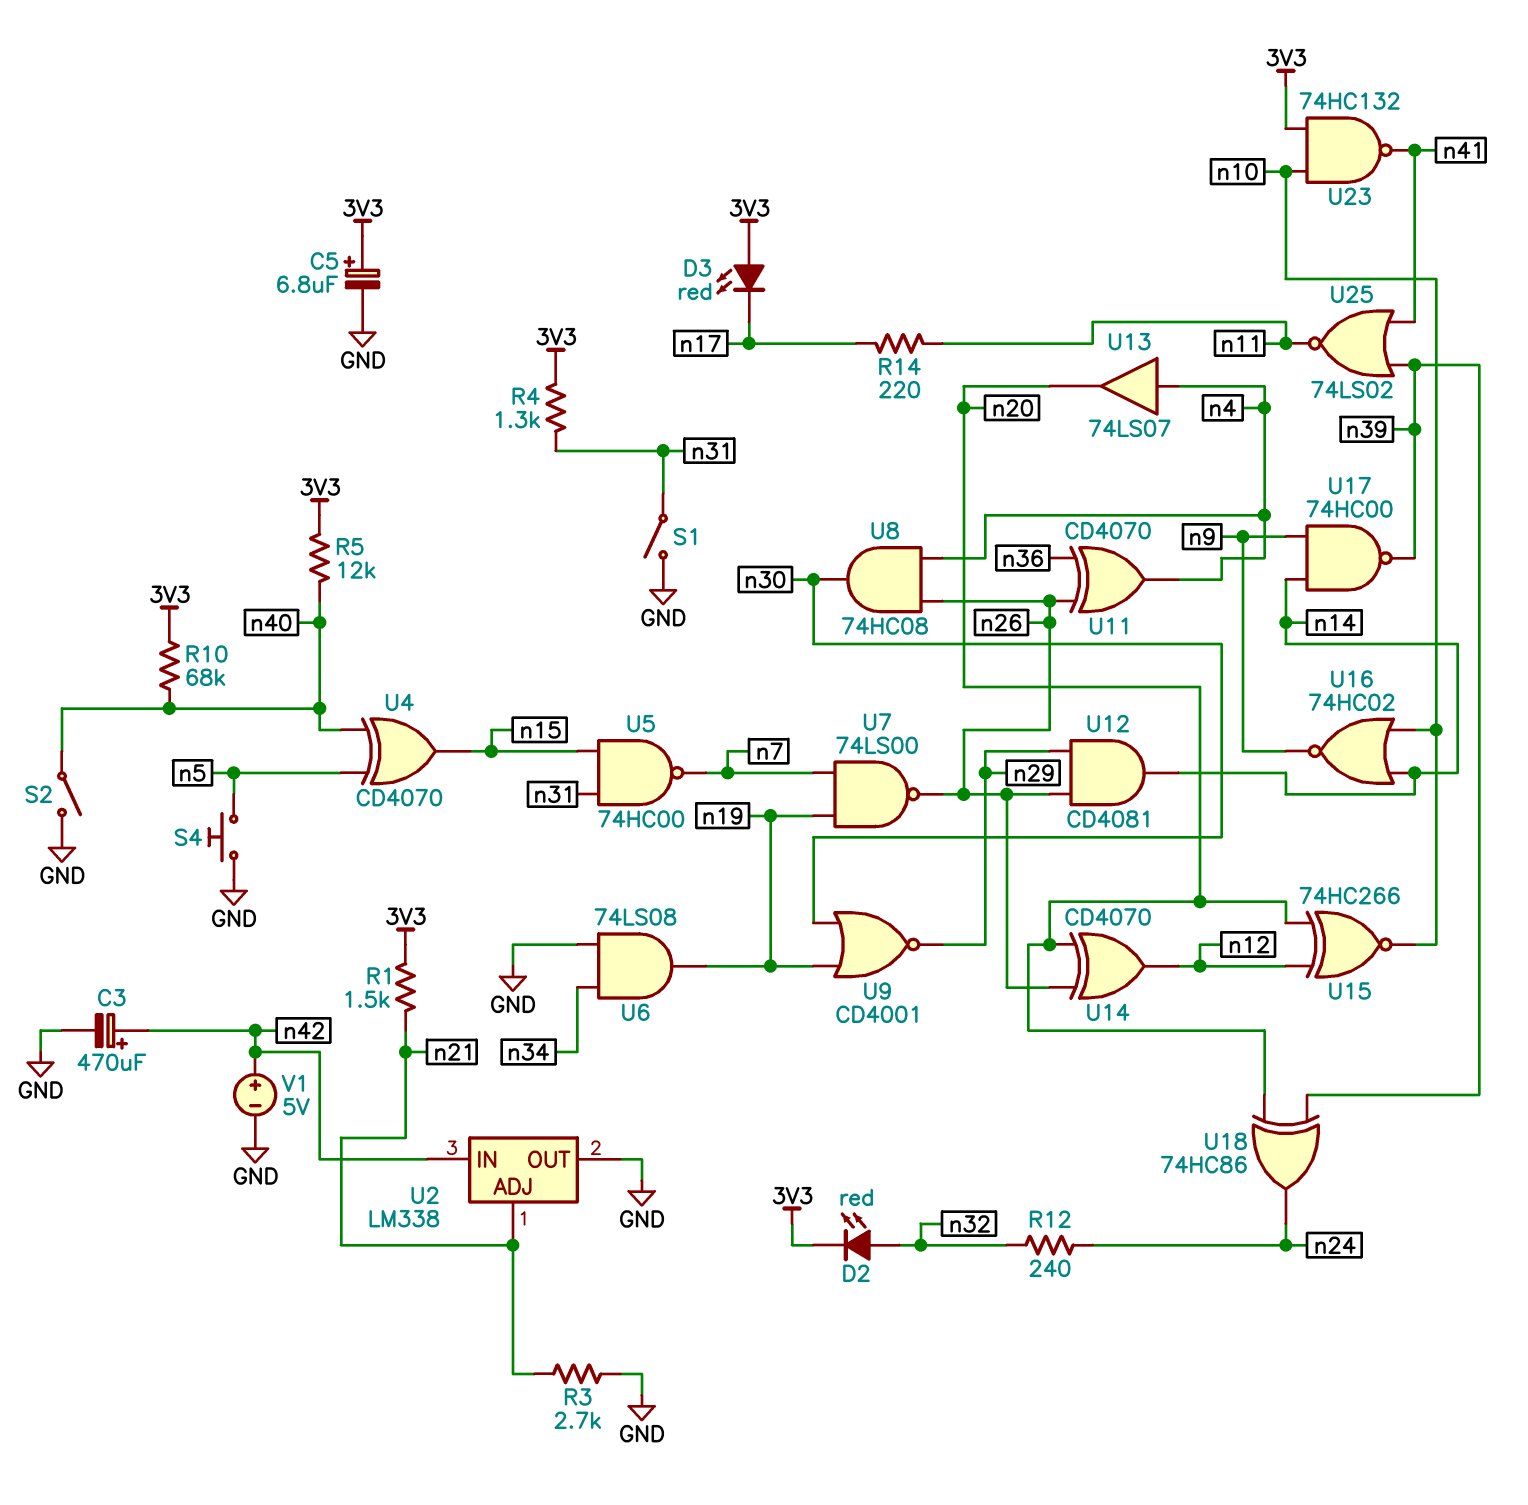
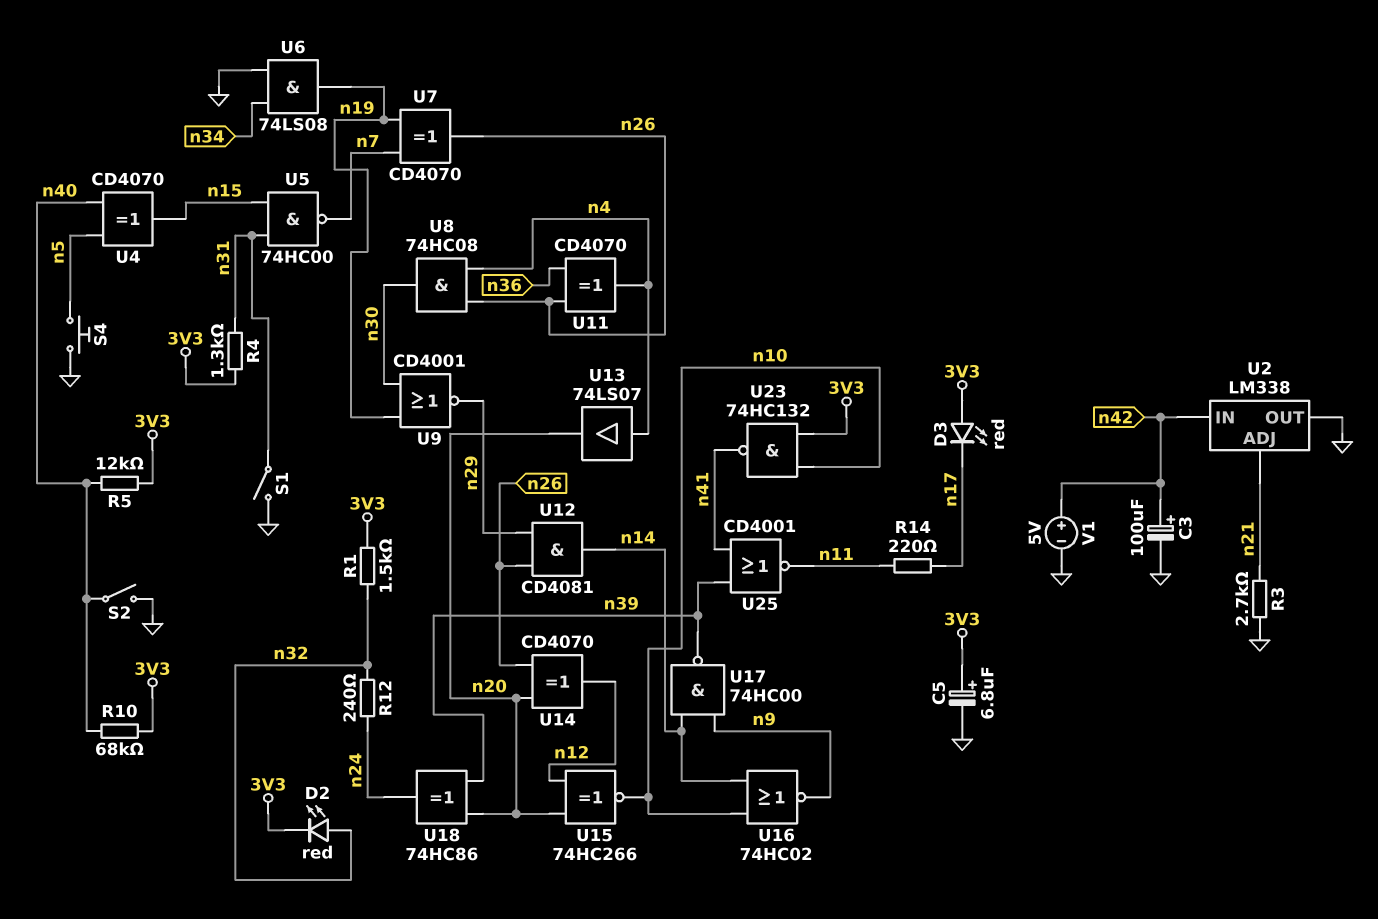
C3: 470uF (plus n42, minus GND) -> 100uF (plus n42, minus GND)
R1: 1.5k (3V3, n21) -> 1.5k (3V3, n32)
U7: NAND 74LS00 (in n7, in n19, out n26) -> XOR CD4070 (in n7, in n19, out n26)
U25: NOR 74LS02 (in n39, in n41, out n11) -> NOR CD4001 (in n39, in n41, out n11)

